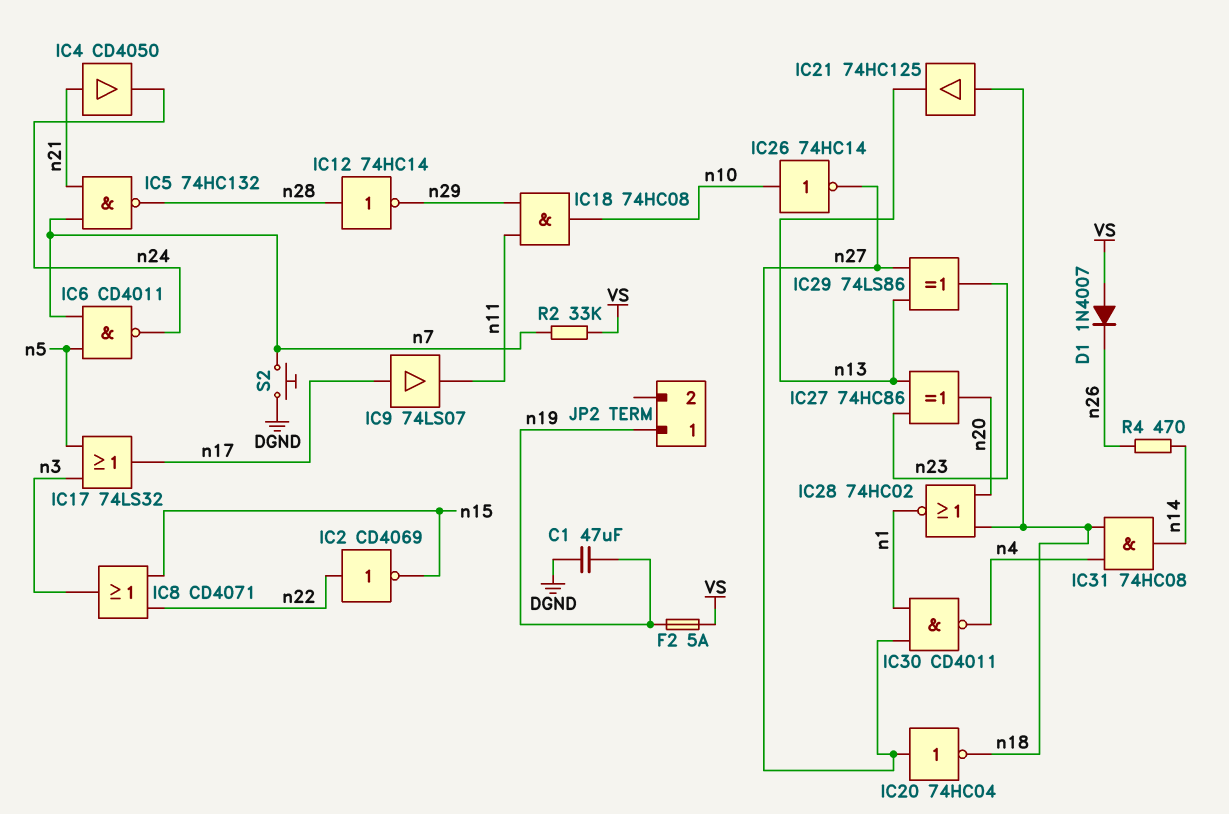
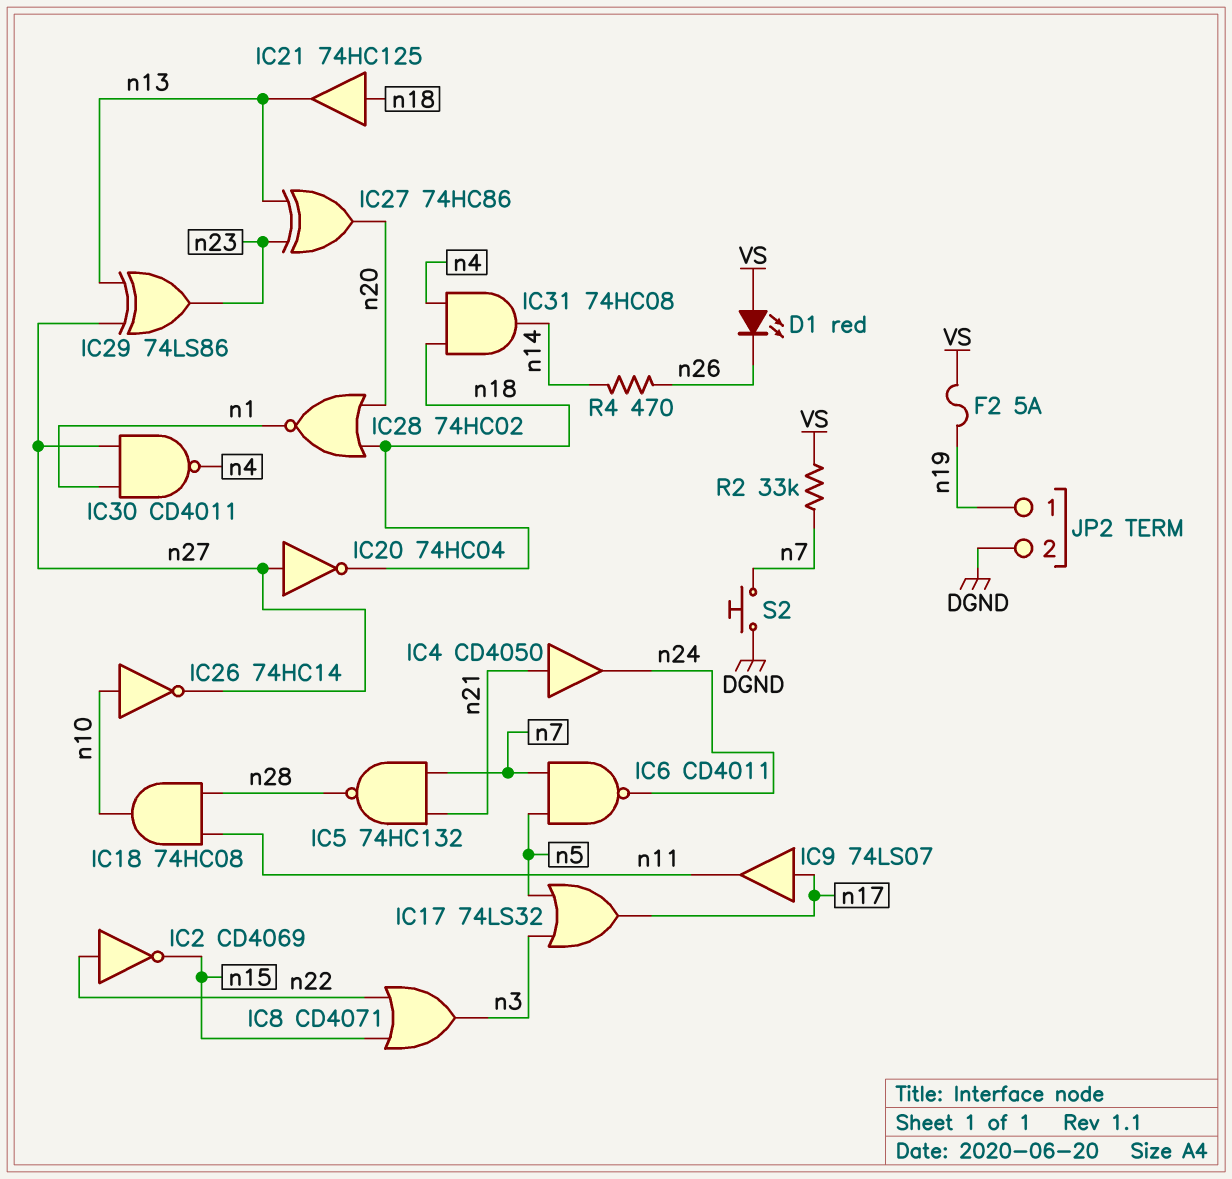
C1: 47uF (DGND, n19) -> none
D1: diode 1N4007 (A VS, K n26) -> LED red (A VS, K n26)
IC12: NOT 74HC14 (in n28, out n29) -> none
IC18: AND 74HC08 (in n11, in n29, out n10) -> AND 74HC08 (in n11, in n28, out n10)
JP2 pin 2: none -> DGND

